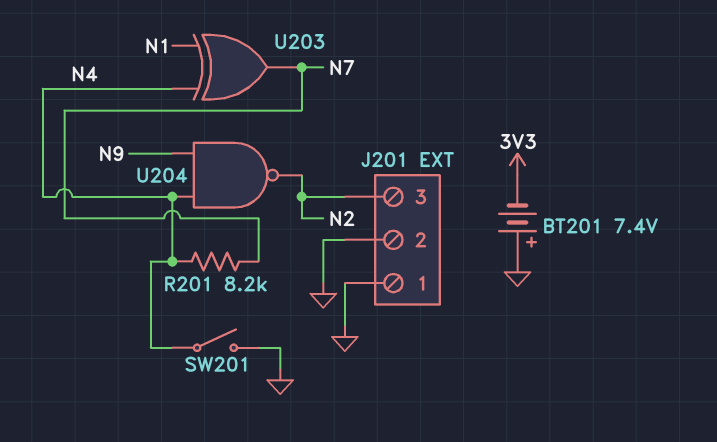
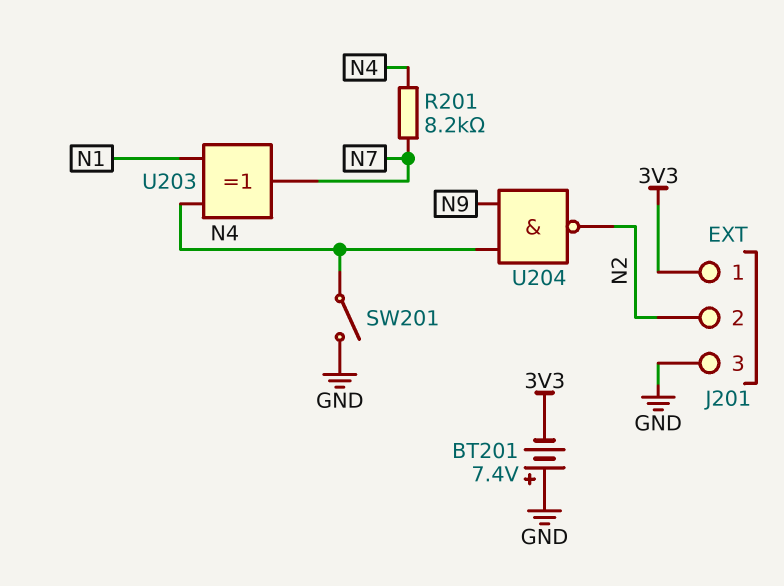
J201 pin 1: GND -> 3V3
J201 pin 2: GND -> N2
J201 pin 3: N2 -> GND

